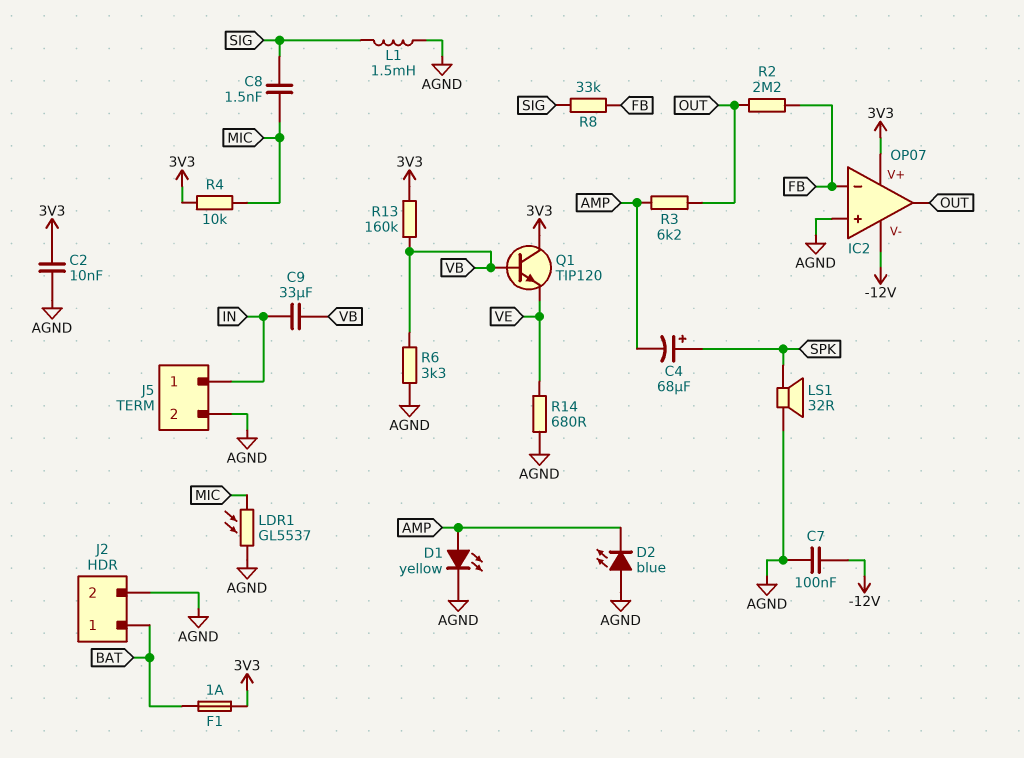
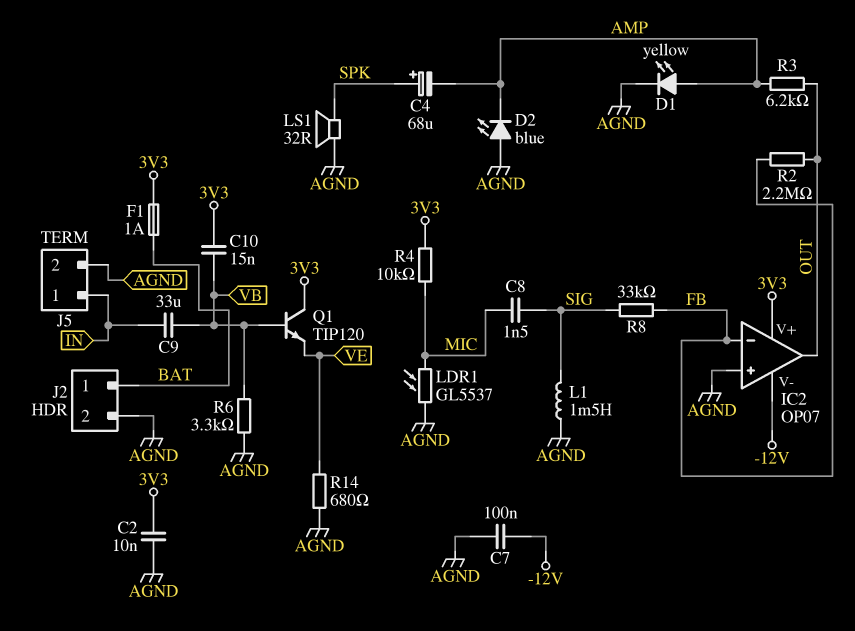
C10: none -> 15nF (3V3, VB)
R13: 160k (3V3, VB) -> none

